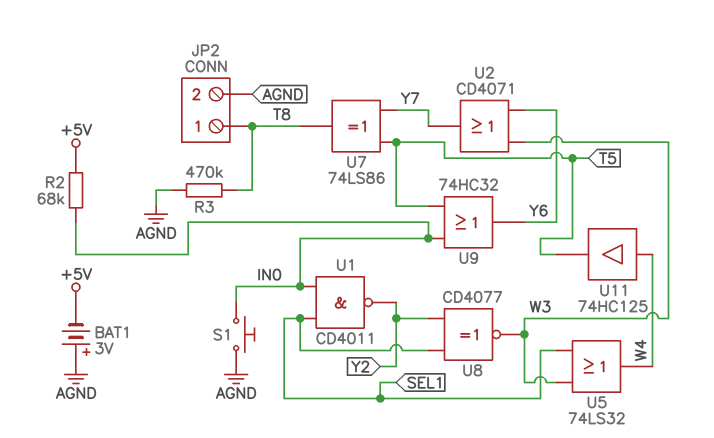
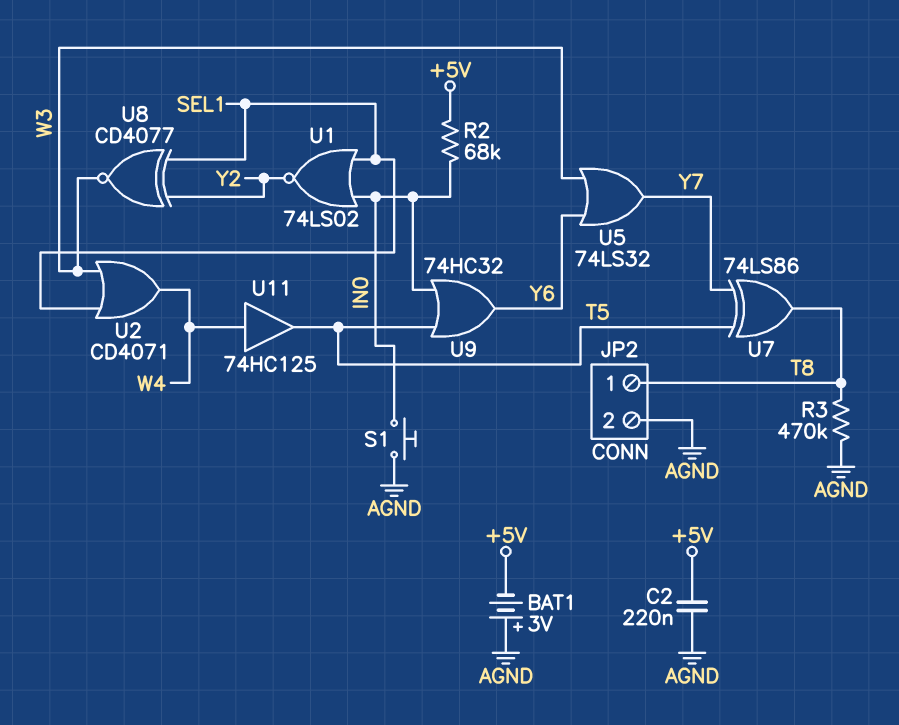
C2: none -> 220nF (+5V, AGND)
U1: NAND CD4011 (in IN0, in SEL1, out Y2) -> NOR 74LS02 (in IN0, in SEL1, out Y2)
U2: OR CD4071 (in W3, in Y6, out Y7) -> OR CD4071 (in SEL1, in W3, out W4)
U5: OR 74LS32 (in SEL1, in W3, out W4) -> OR 74LS32 (in W3, in Y6, out Y7)

